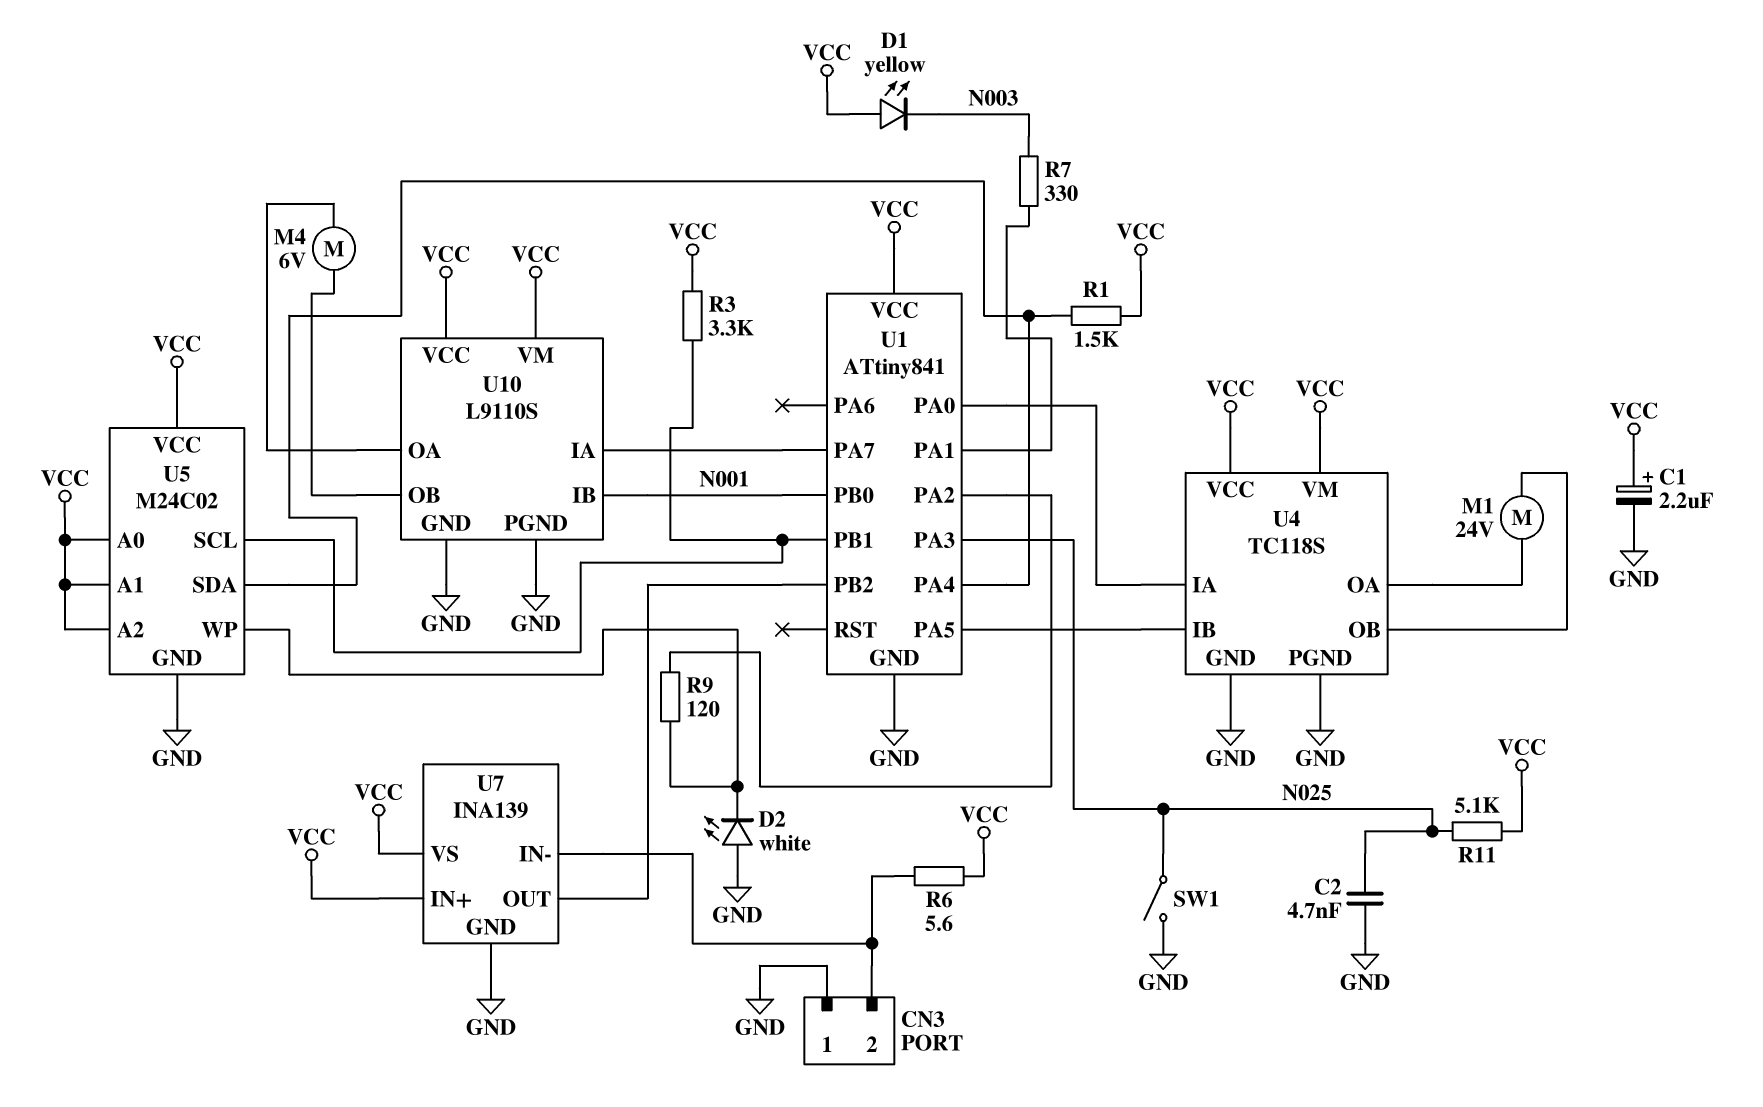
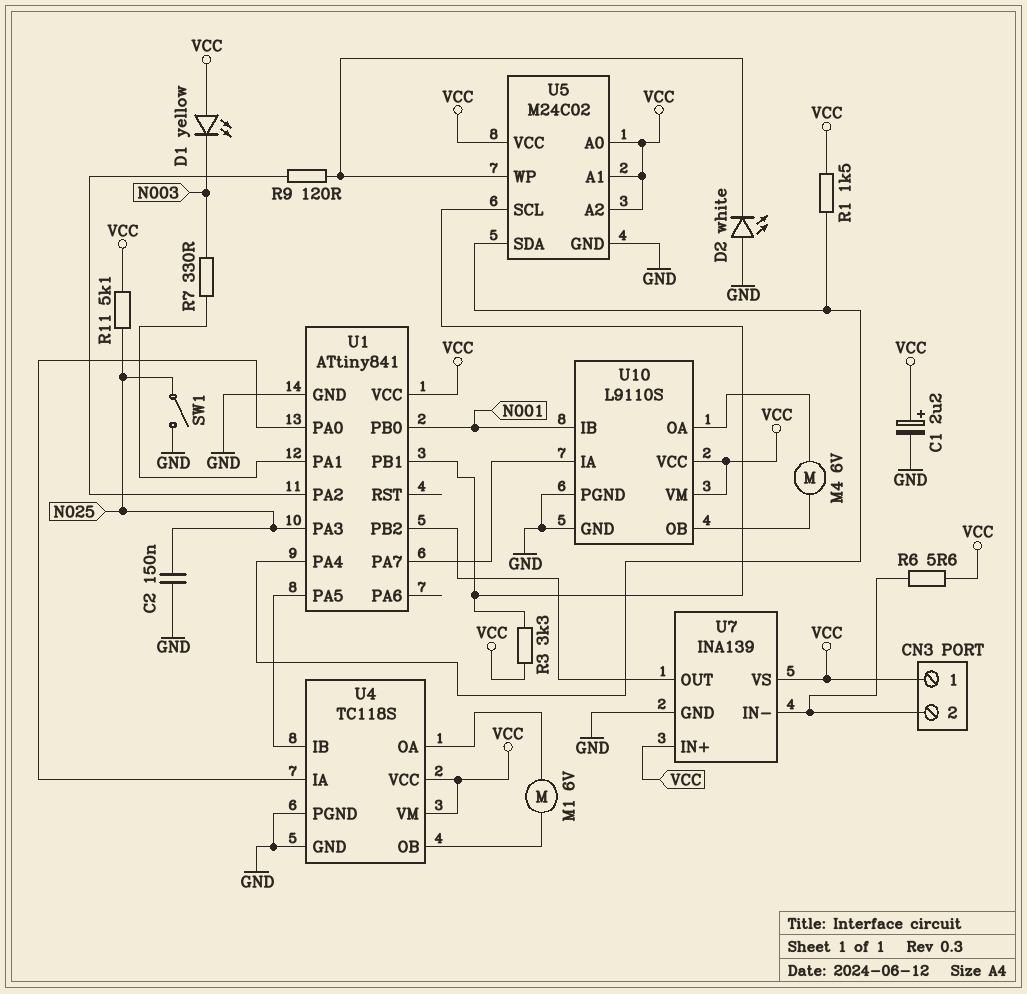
C2: 4.7nF (GND, N025) -> 150nF (GND, N025)
CN3 pin 1: GND -> VCC
M1: motor 24V (U4/OA, U4/OB) -> motor 6V (U4/OA, U4/OB)

